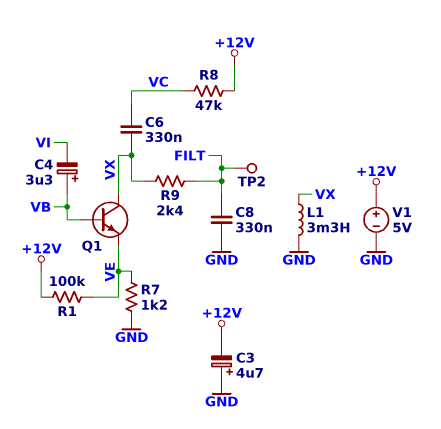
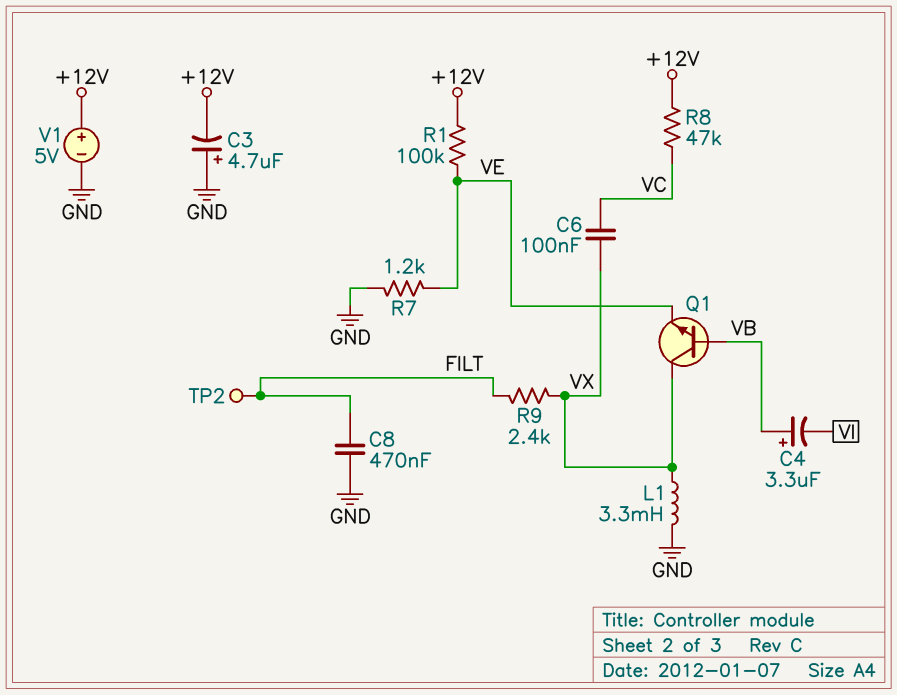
C6: 330nF (VC, VX) -> 100nF (VC, VX)
C8: 330nF (FILT, GND) -> 470nF (FILT, GND)

